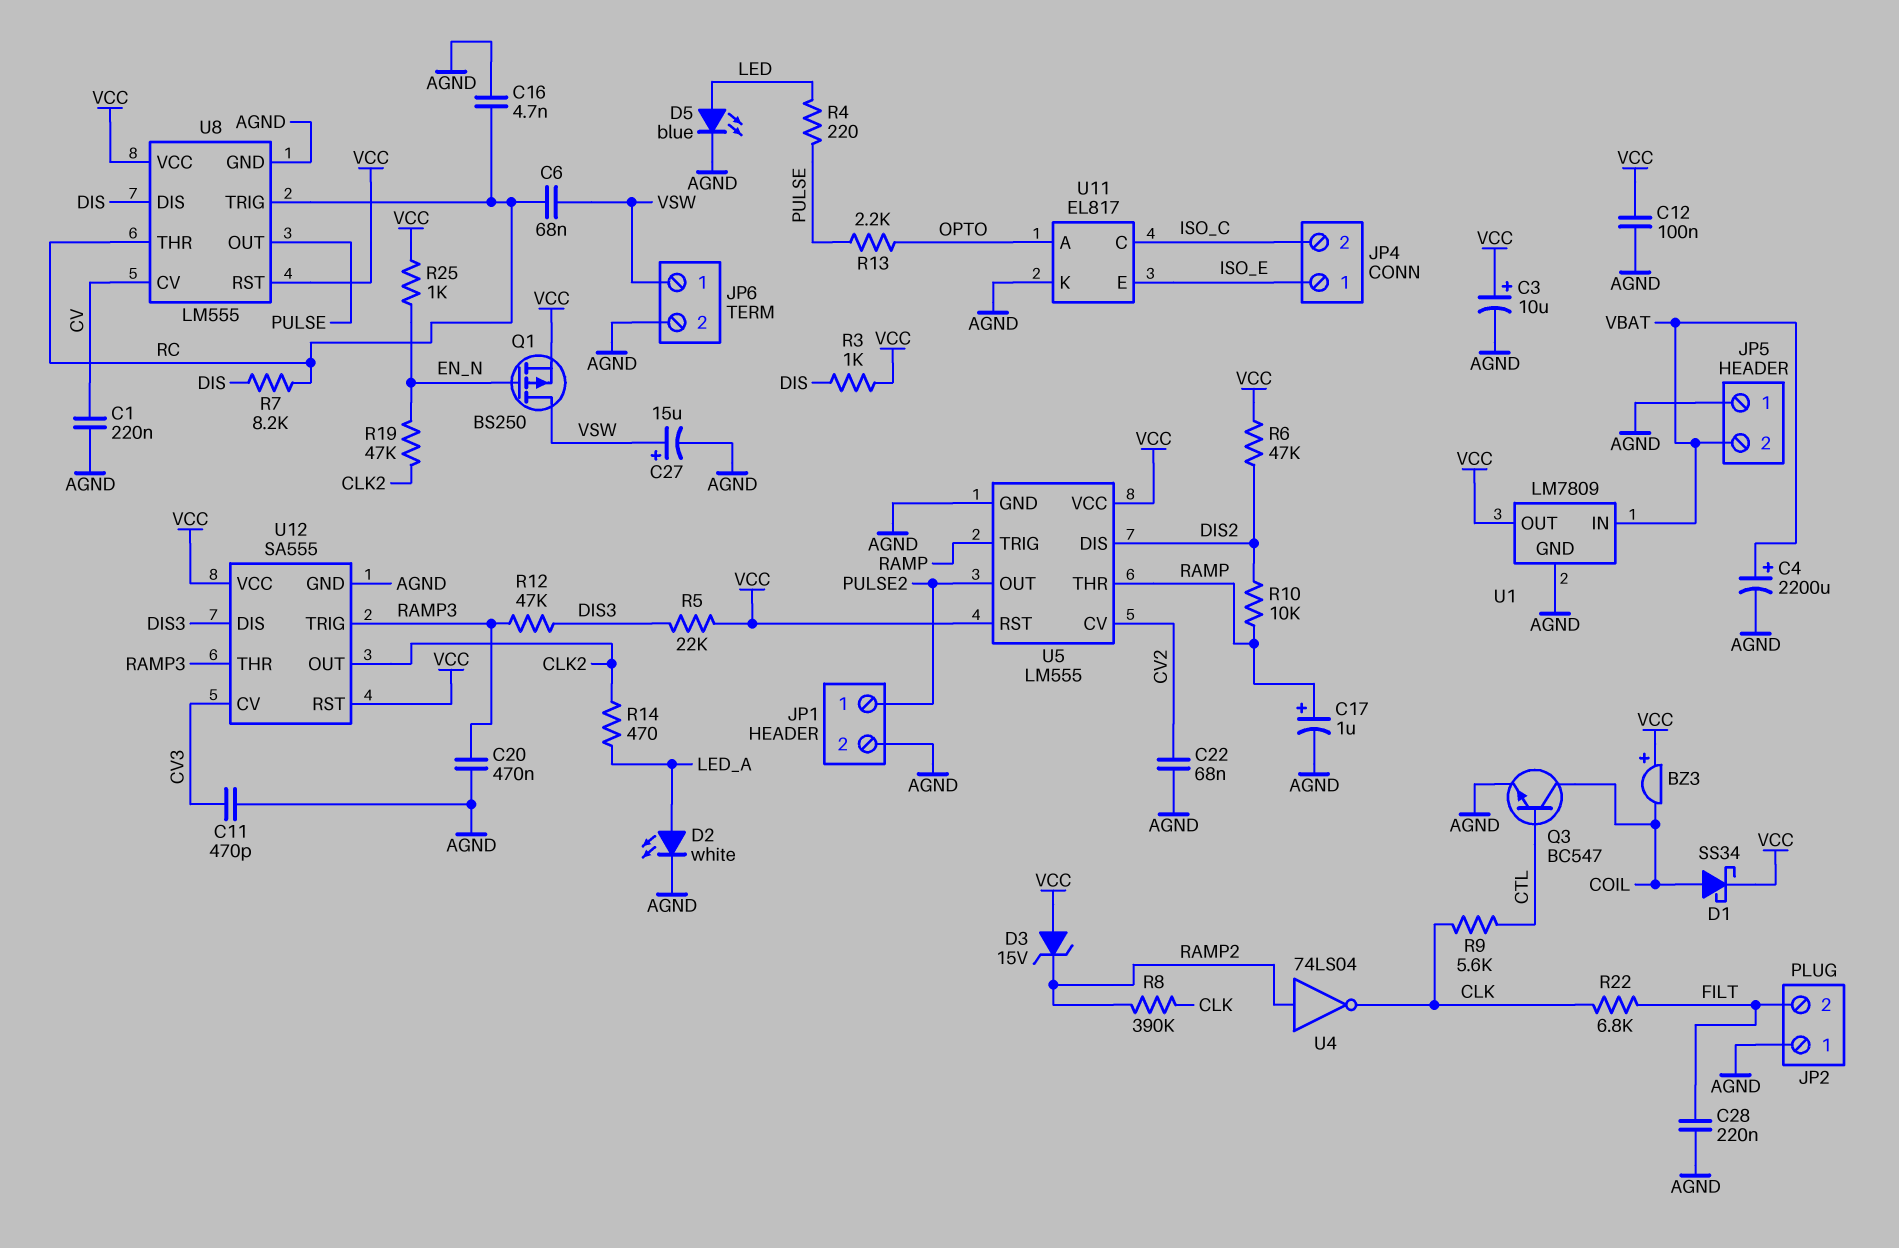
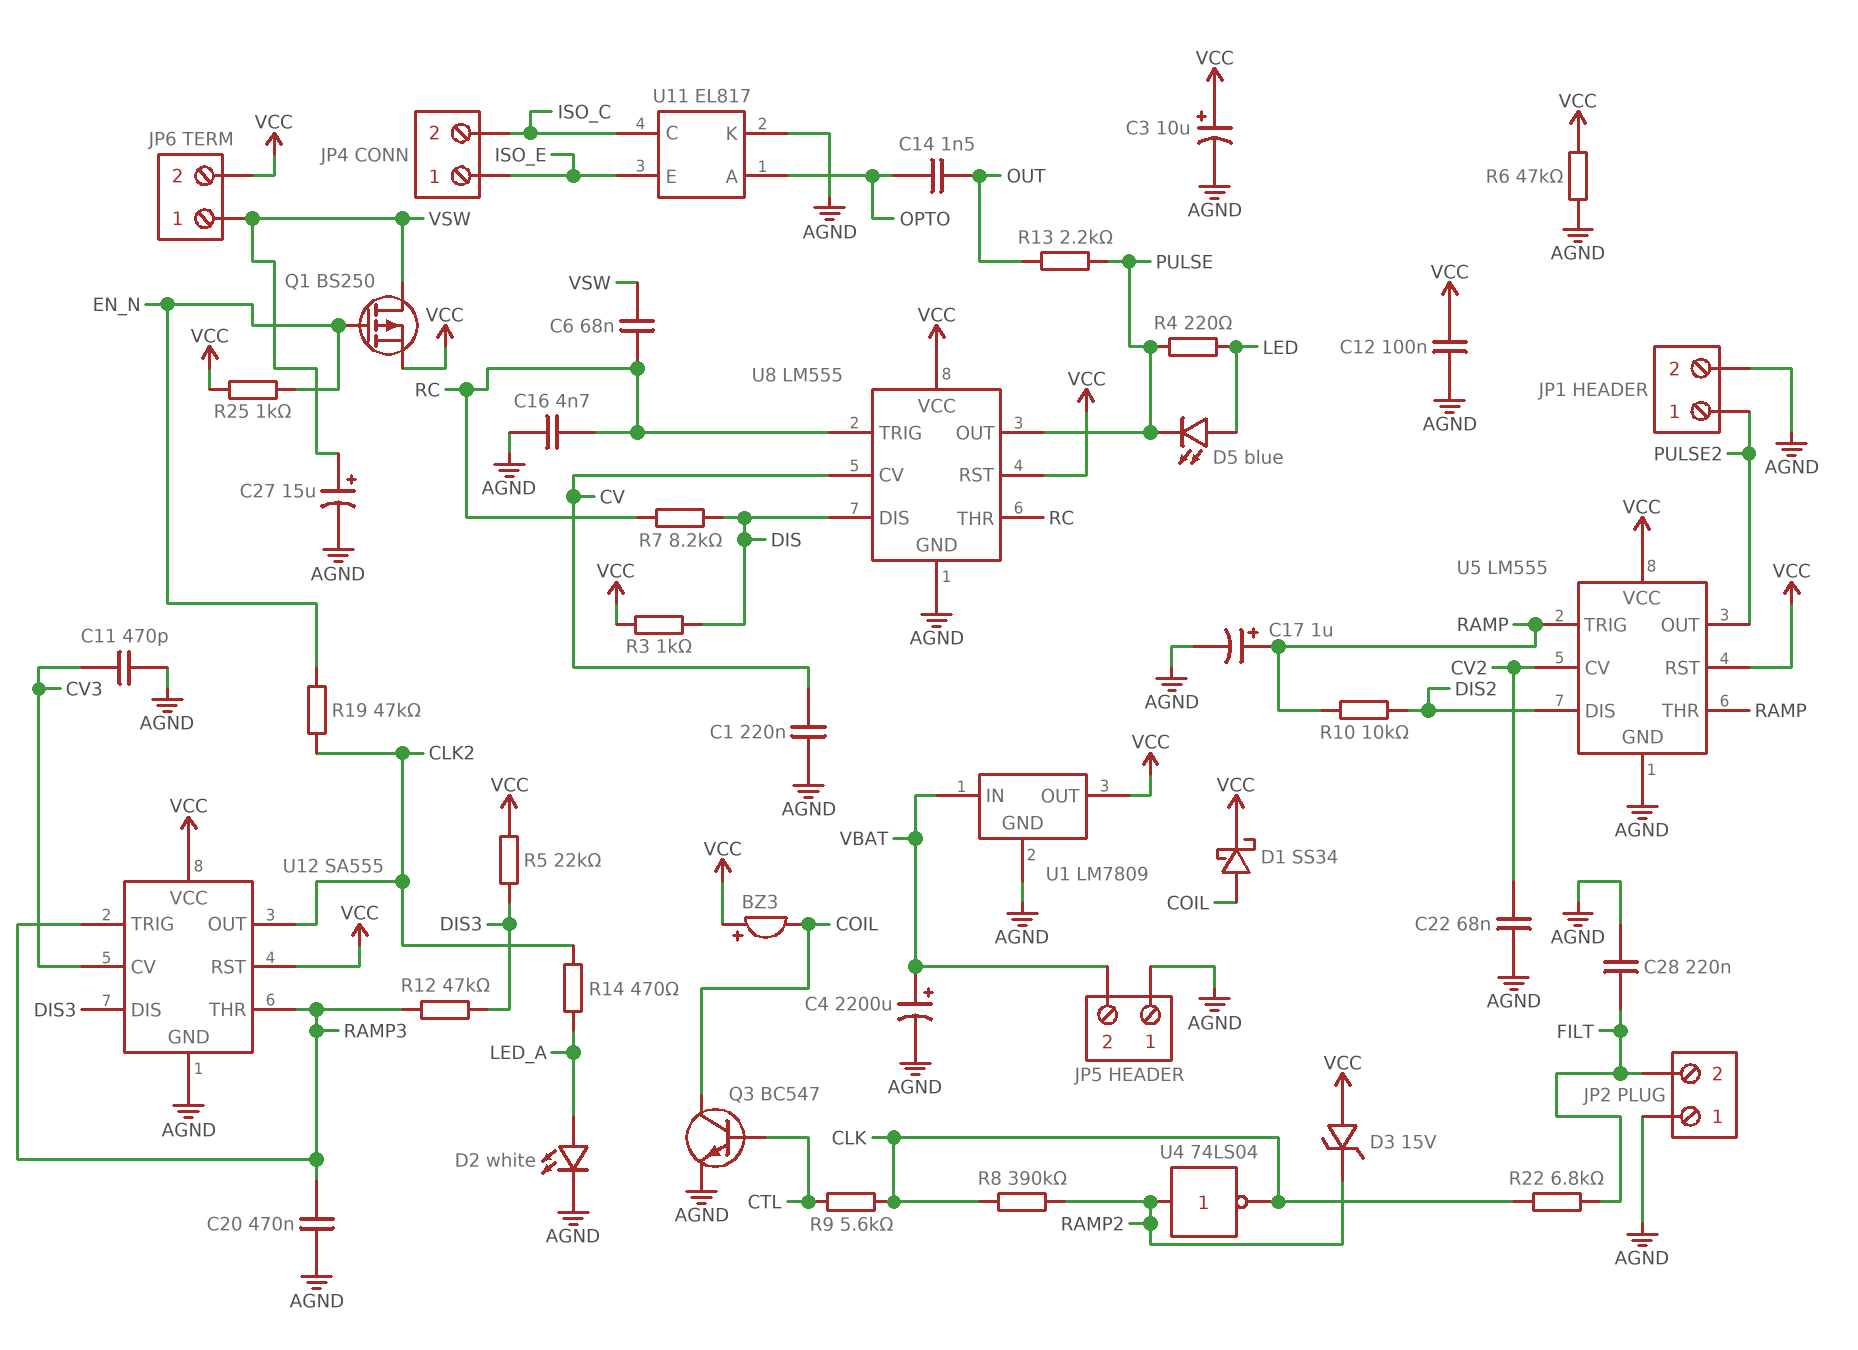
C14: none -> 1.5nF (OPTO, OUT)
D5: LED blue (A LED, K AGND) -> LED blue (A LED, K PULSE)
JP6 pin 2: AGND -> VCC
R6: 47k (DIS2, VCC) -> 47k (AGND, VCC)
R13: 2.2k (OPTO, PULSE) -> 2.2k (OUT, PULSE)

